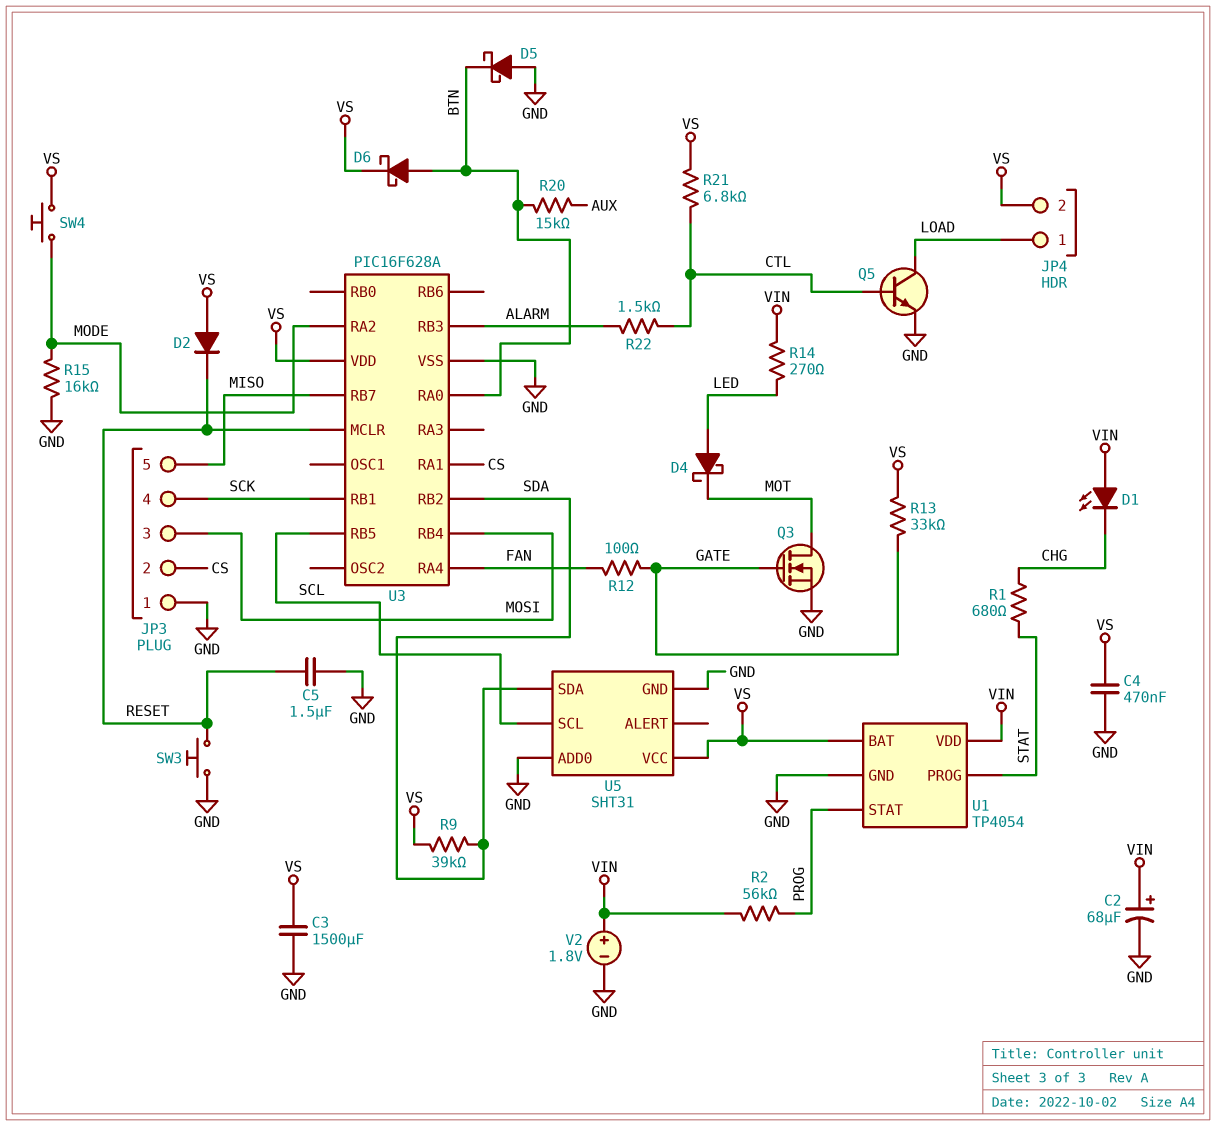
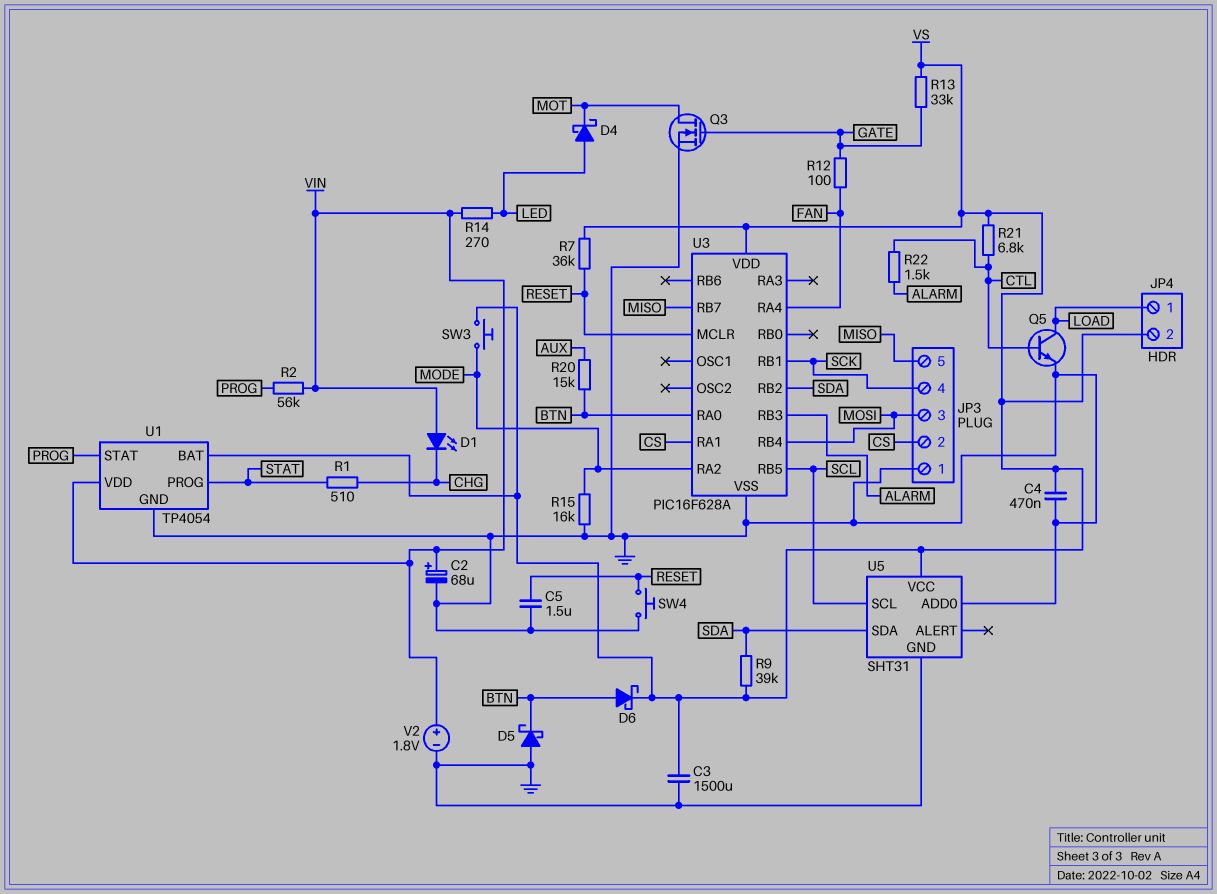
D2: diode (A VS, K RESET) -> none
R1: 680 (CHG, STAT) -> 510 (CHG, STAT)
R7: none -> 36k (RESET, VS)
SW3: button (GND, RESET) -> button (MODE, VS)
SW4: button (MODE, VS) -> button (GND, RESET)

